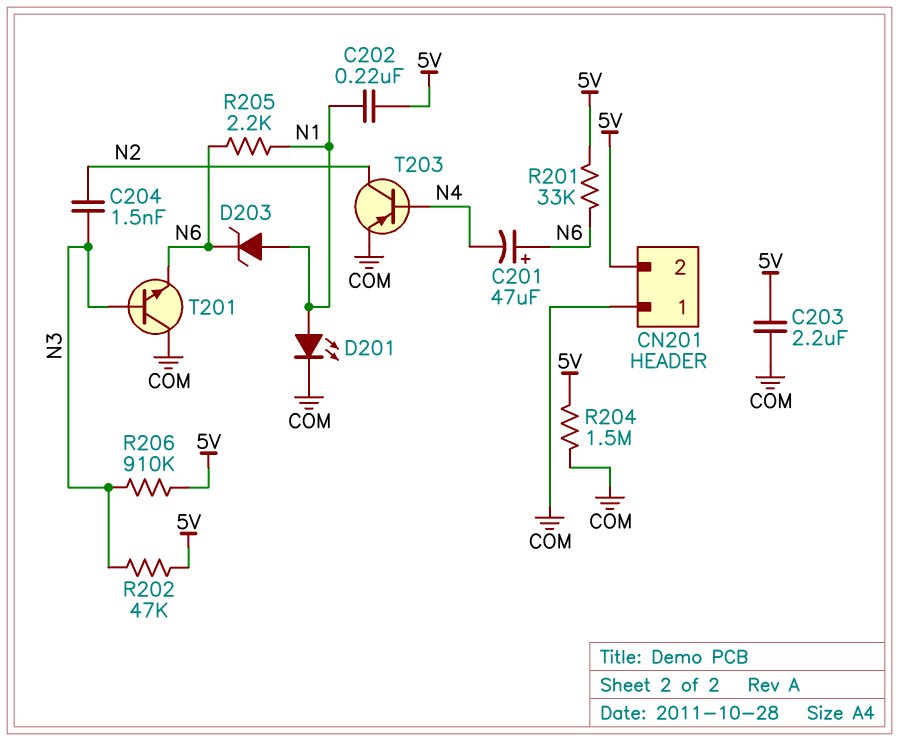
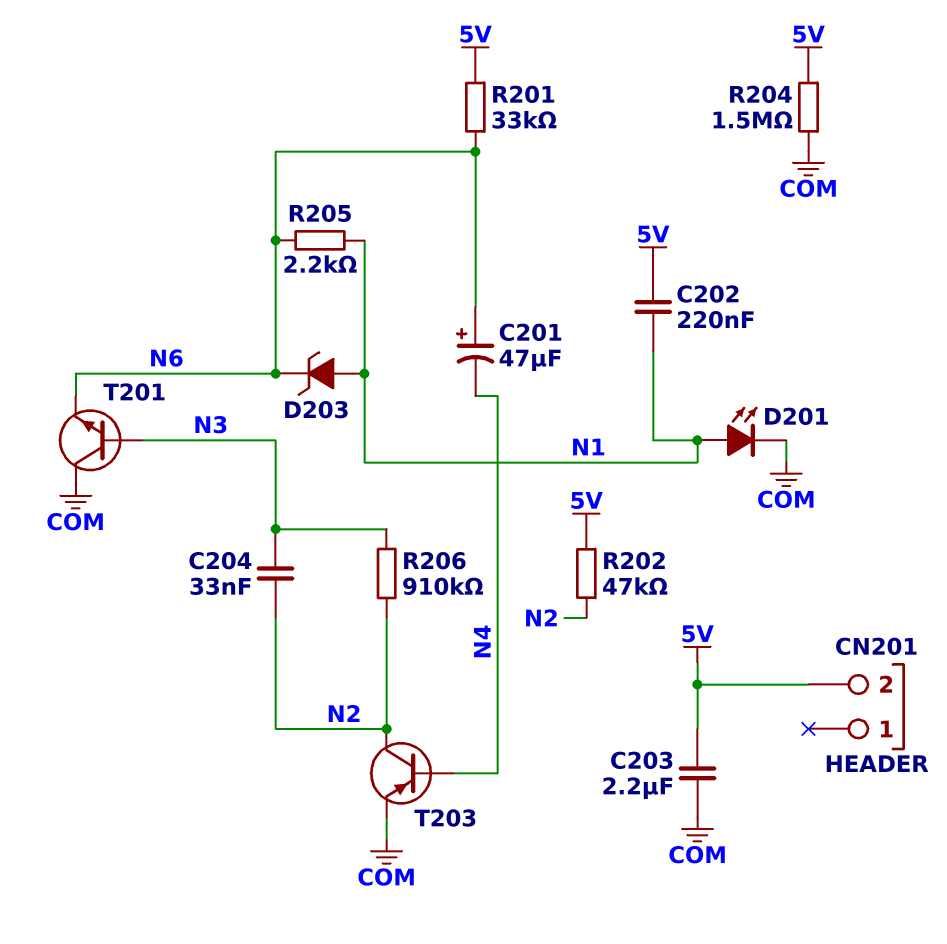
C204: 1.5nF (N2, N3) -> 33nF (N2, N3)
CN201 pin 1: COM -> none
R202: 47k (5V, N3) -> 47k (5V, N2)
R206: 910k (5V, N3) -> 910k (N2, N3)

